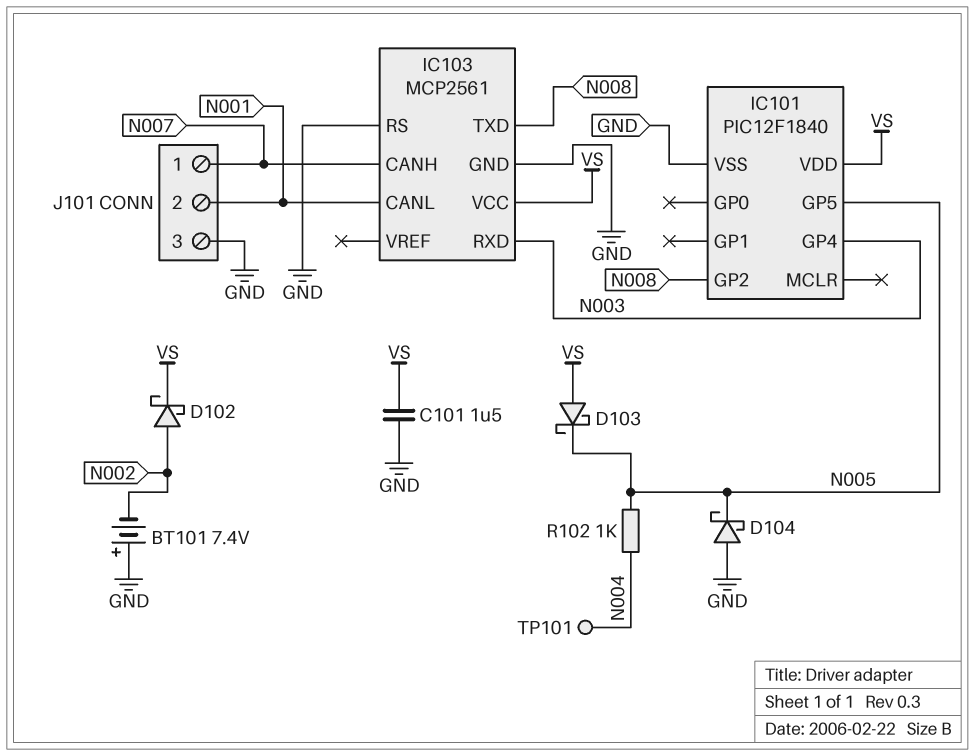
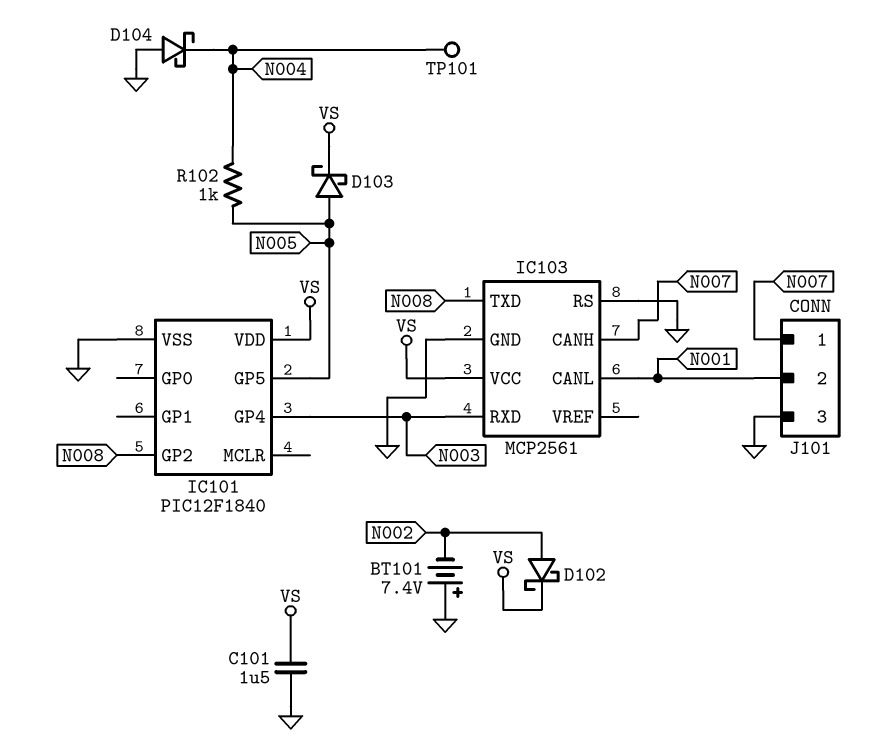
D103: schottky (A VS, K N005) -> schottky (A N005, K VS)
D104: schottky (A GND, K N005) -> schottky (A GND, K N004)

